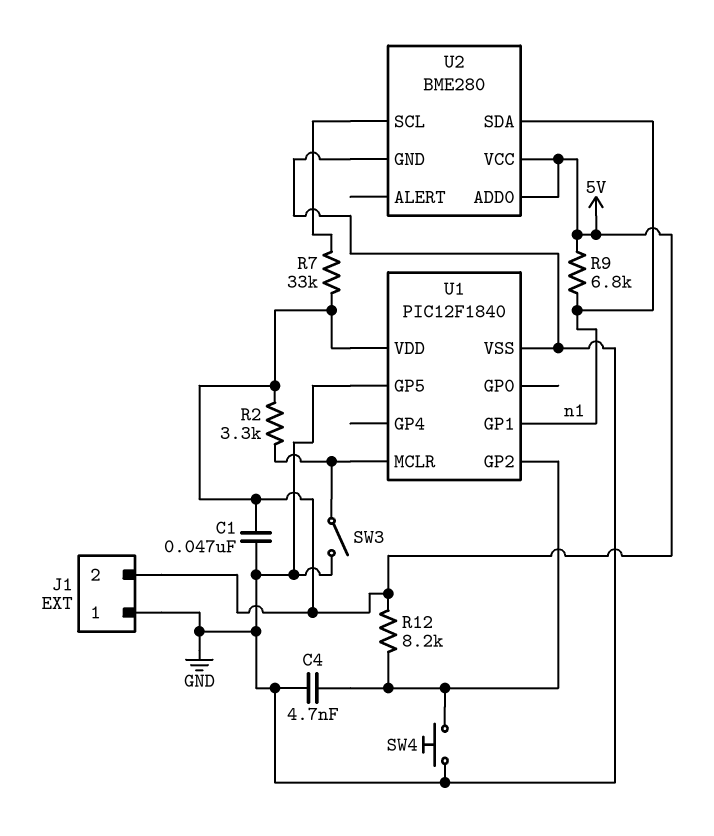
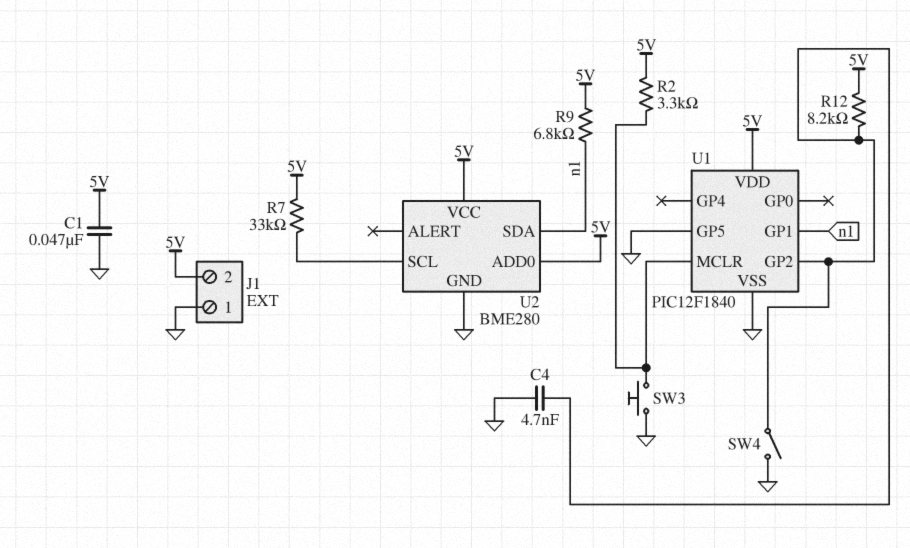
SW3: switch (GND, U1/MCLR) -> button (GND, U1/MCLR)
SW4: button (GND, U1/GP2) -> switch (GND, U1/GP2)

